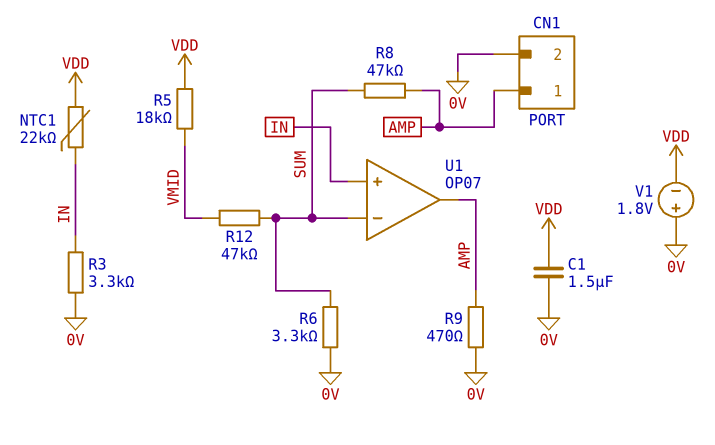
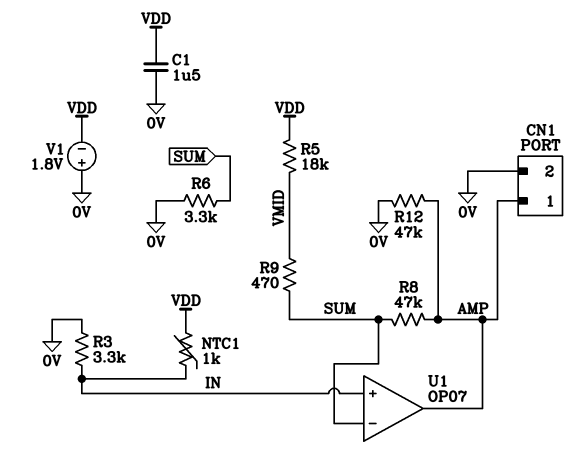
NTC1: 22k (IN, VDD) -> 1k (IN, VDD)
R9: 470 (0V, AMP) -> 470 (SUM, VMID)
R12: 47k (SUM, VMID) -> 47k (0V, AMP)

